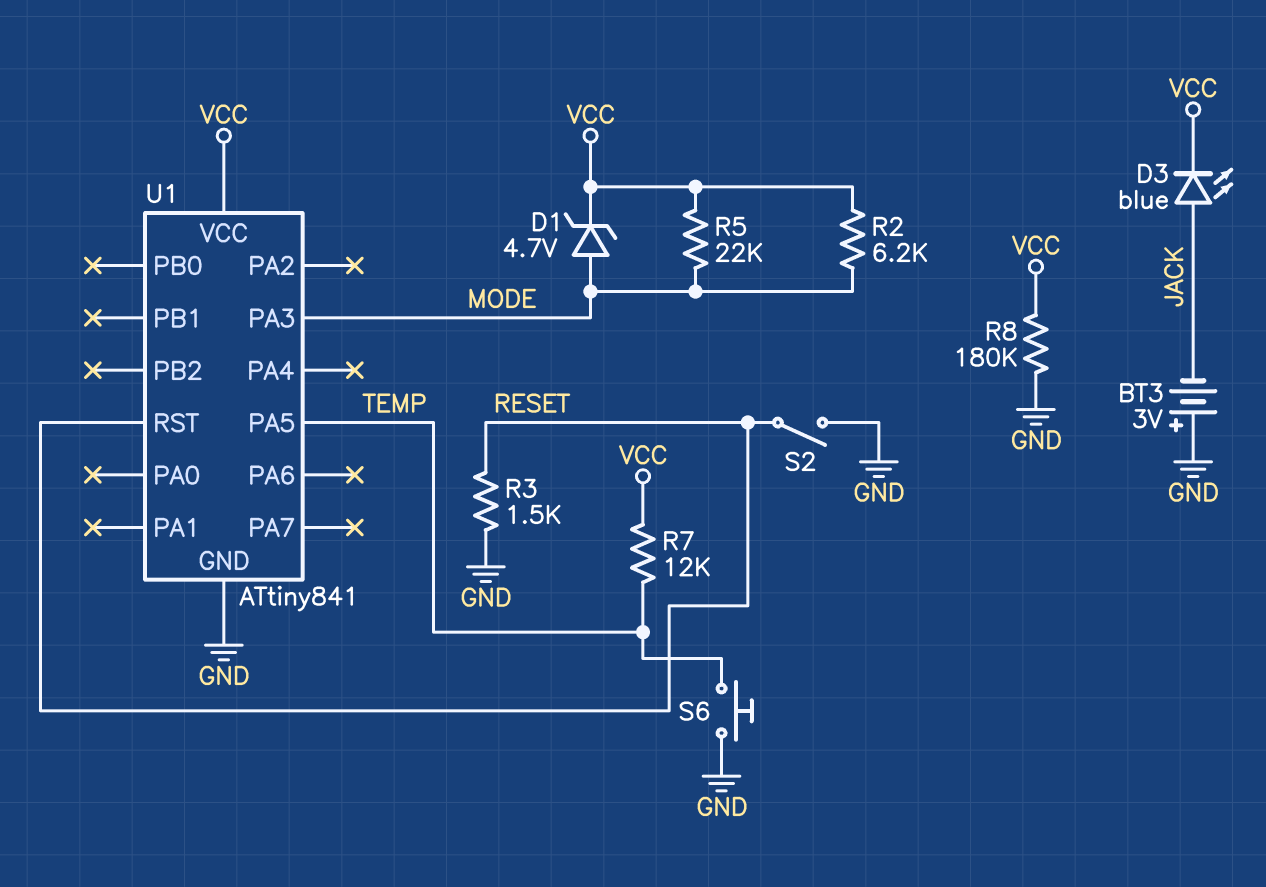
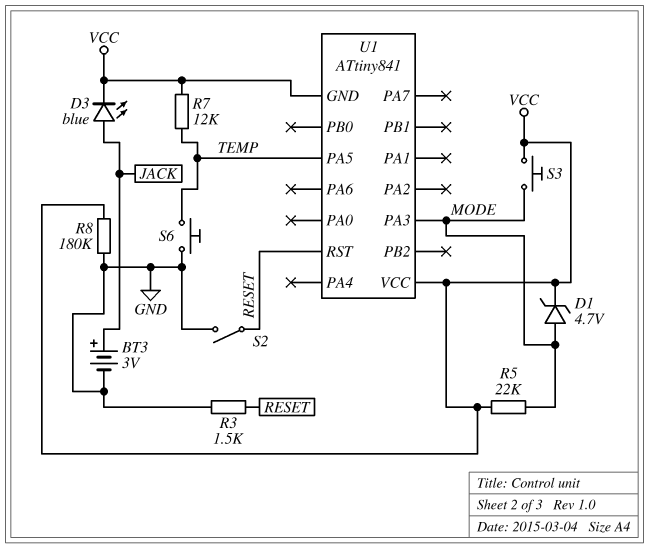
BT3: 3V (plus GND, minus JACK) -> 3V (plus JACK, minus GND)
R2: 6.2k (MODE, VCC) -> none
S3: none -> button (MODE, VCC)
U1 pin GND: GND -> VCC

